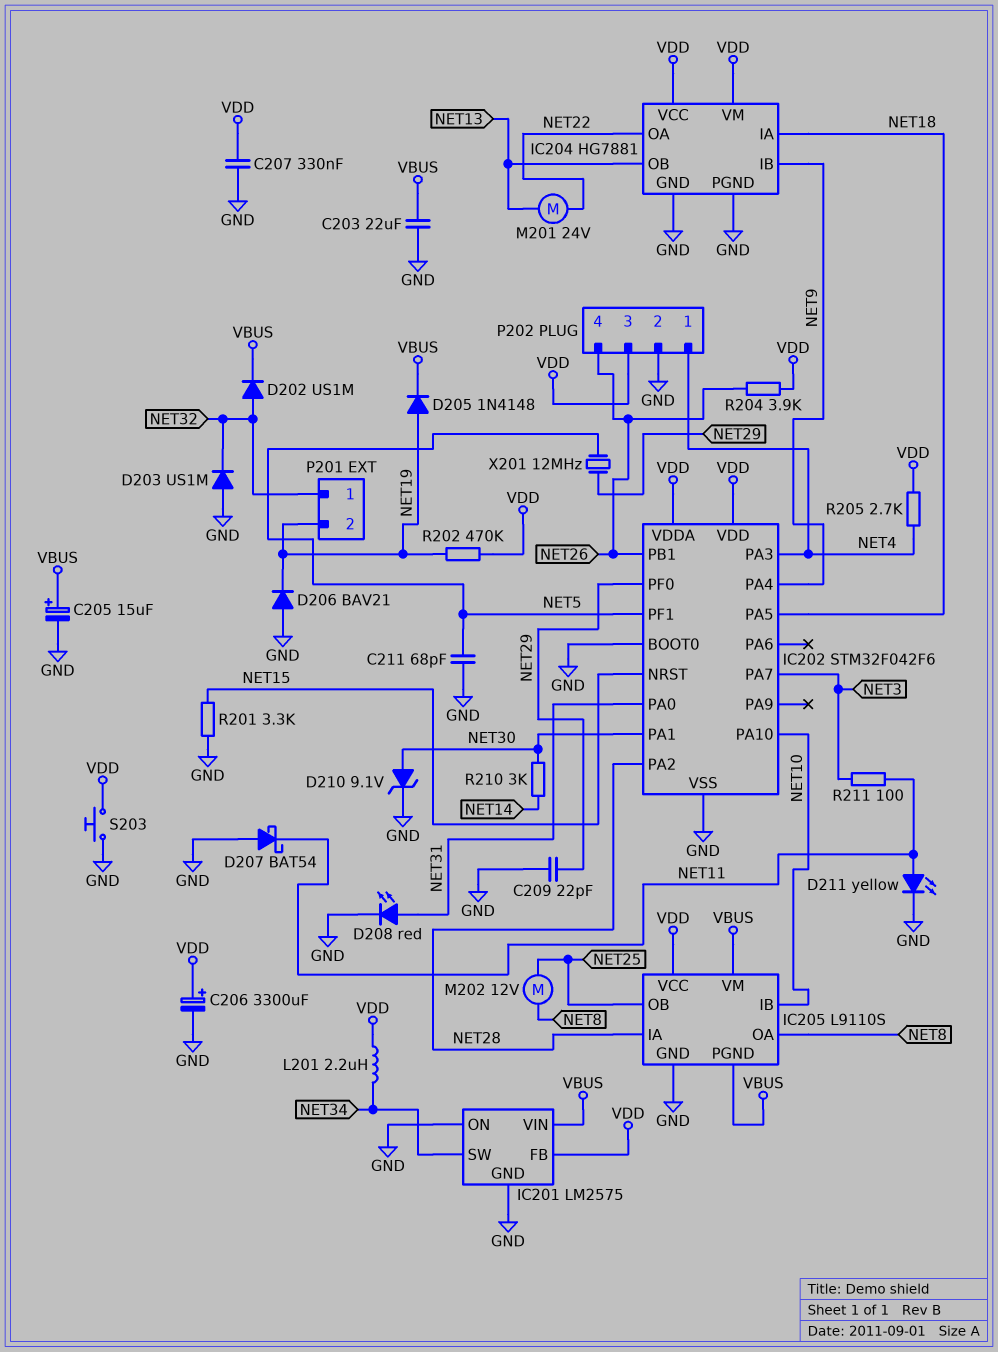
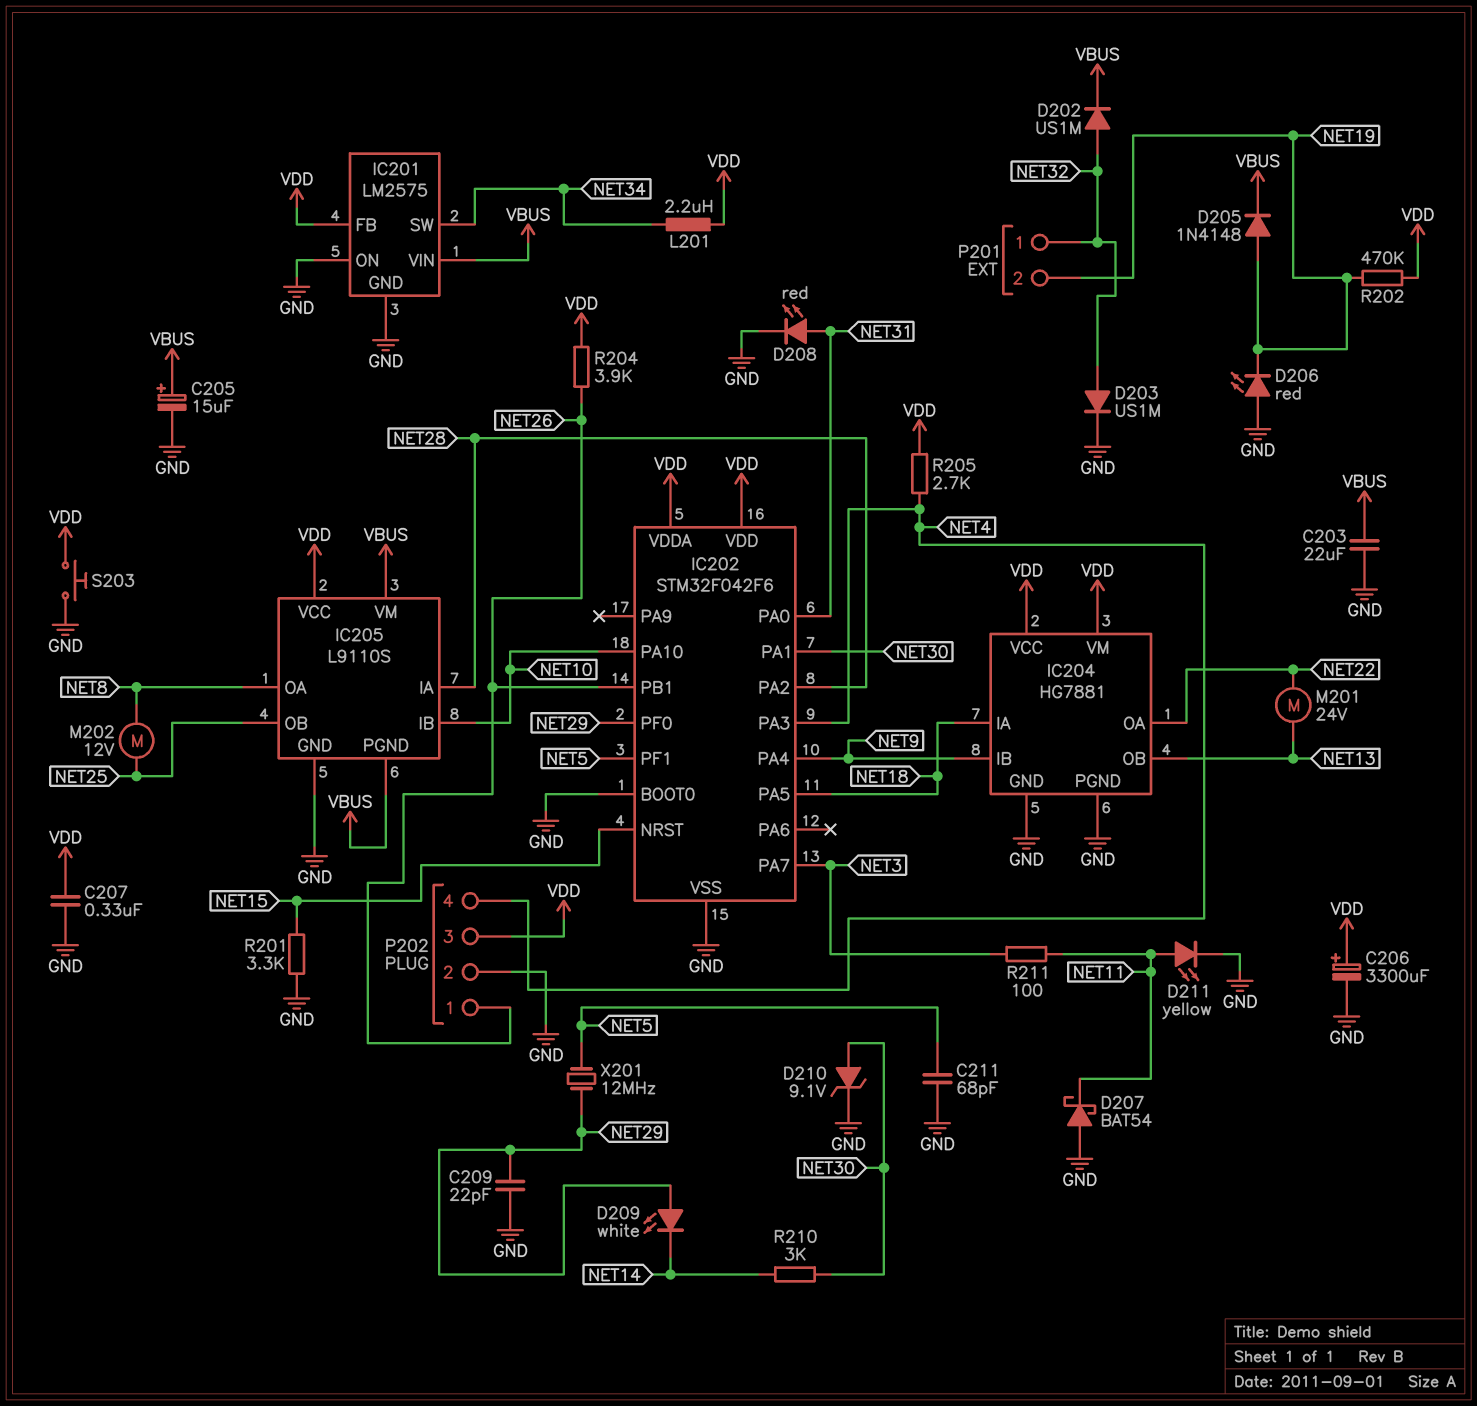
D203: diode US1M (A GND, K NET32) -> diode US1M (A NET32, K GND)
D206: diode BAV21 (A GND, K NET19) -> LED red (A GND, K NET19)
D209: none -> LED white (A NET29, K NET14)
P202 pin 1: NET4 -> NET26
P202 pin 4: NET26 -> NET4

